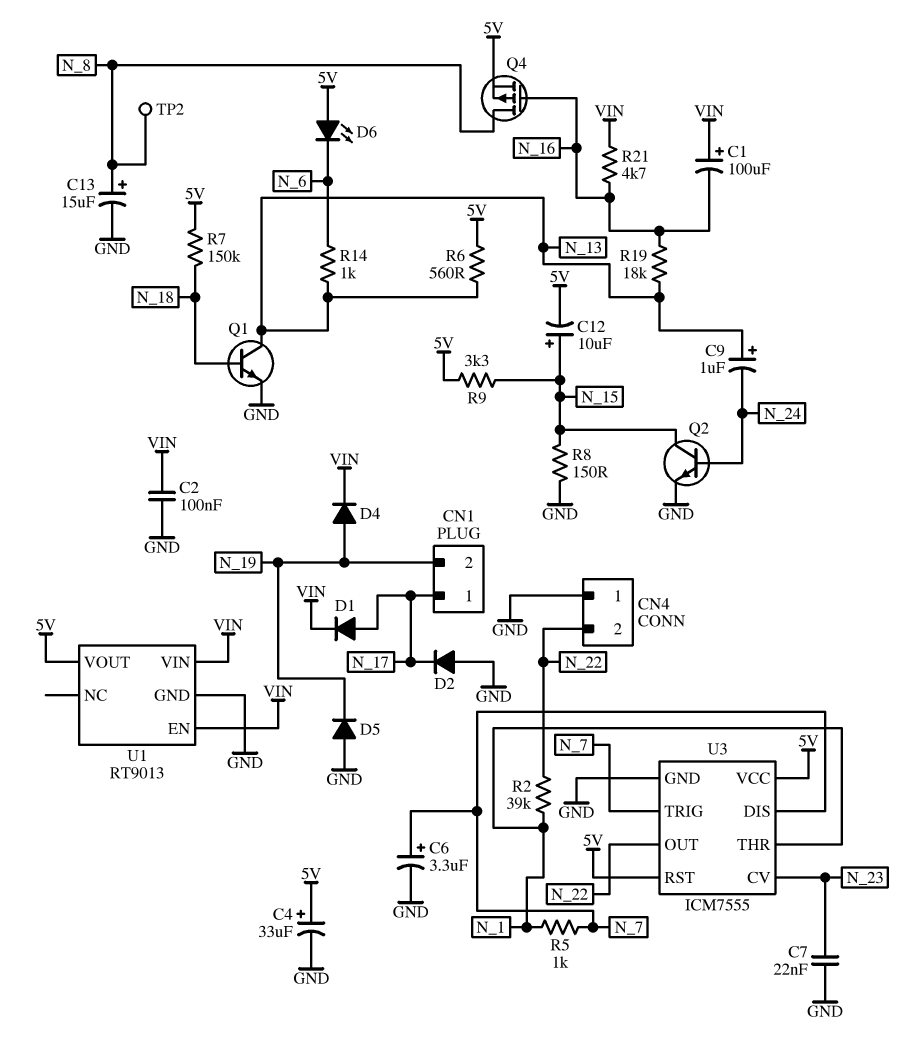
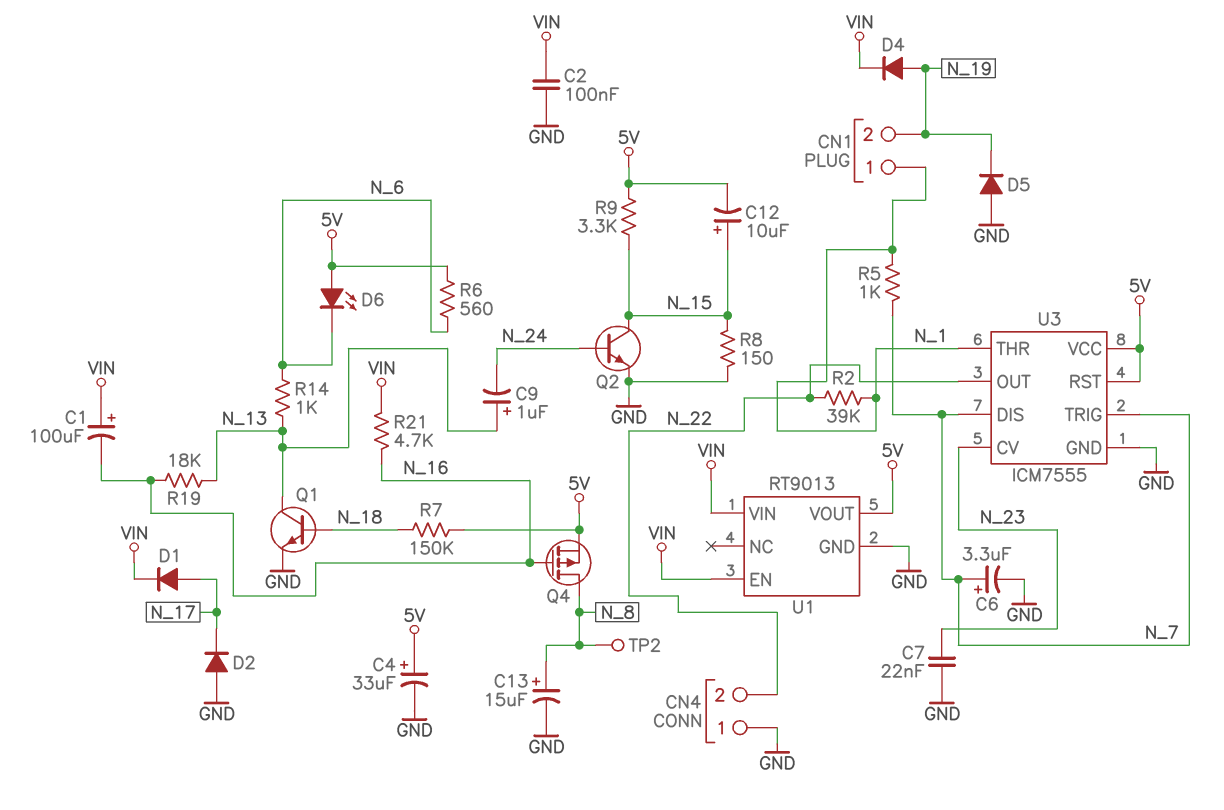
CN1 pin 1: N_17 -> N_1
R6: 560 (5V, N_13) -> 560 (5V, N_6)

